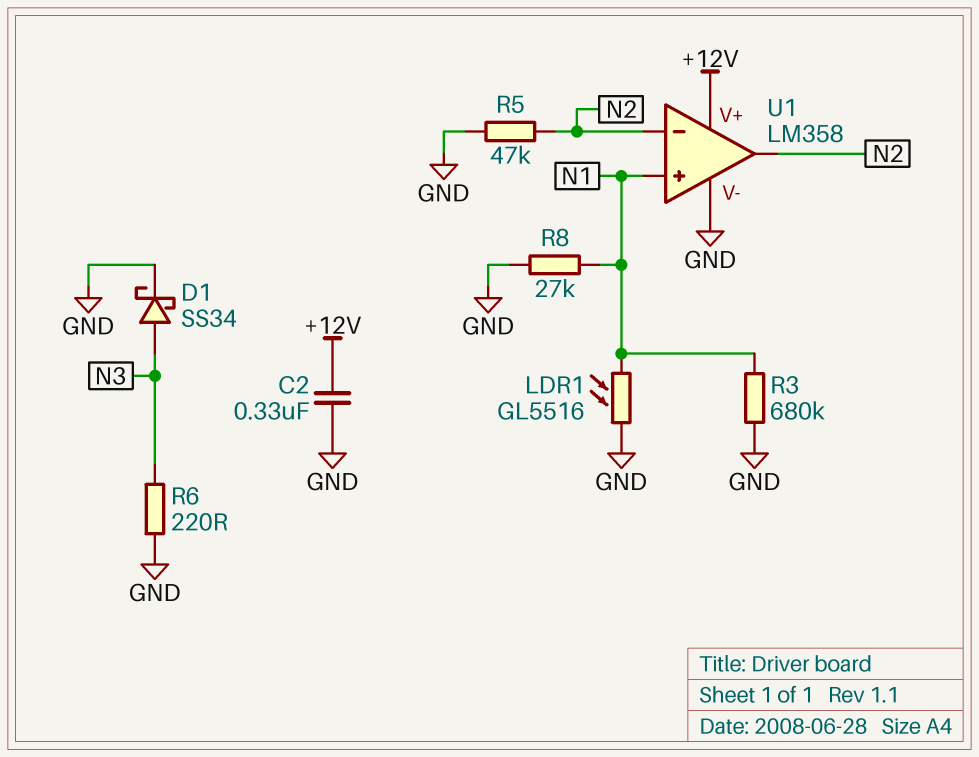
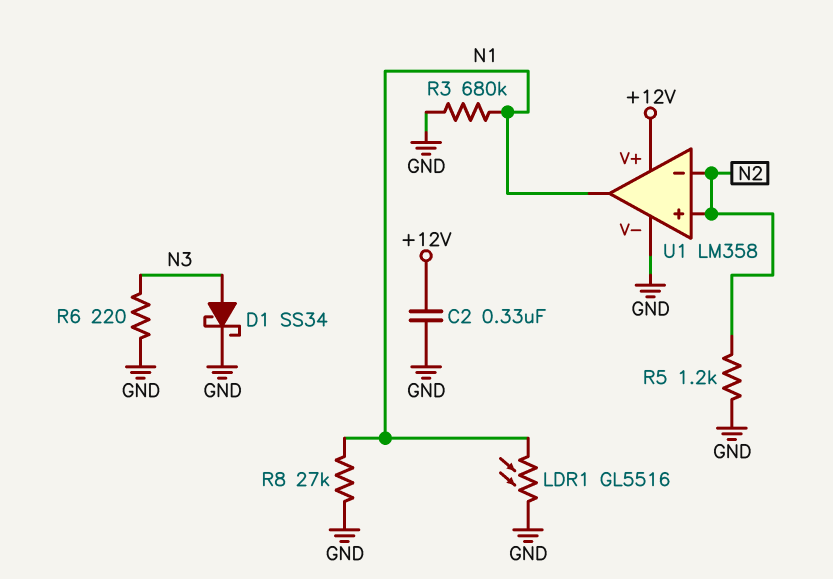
R5: 47k (GND, N2) -> 1.2k (GND, N2)
U1 pin in+: N1 -> N2
U1 pin out: N2 -> N1

